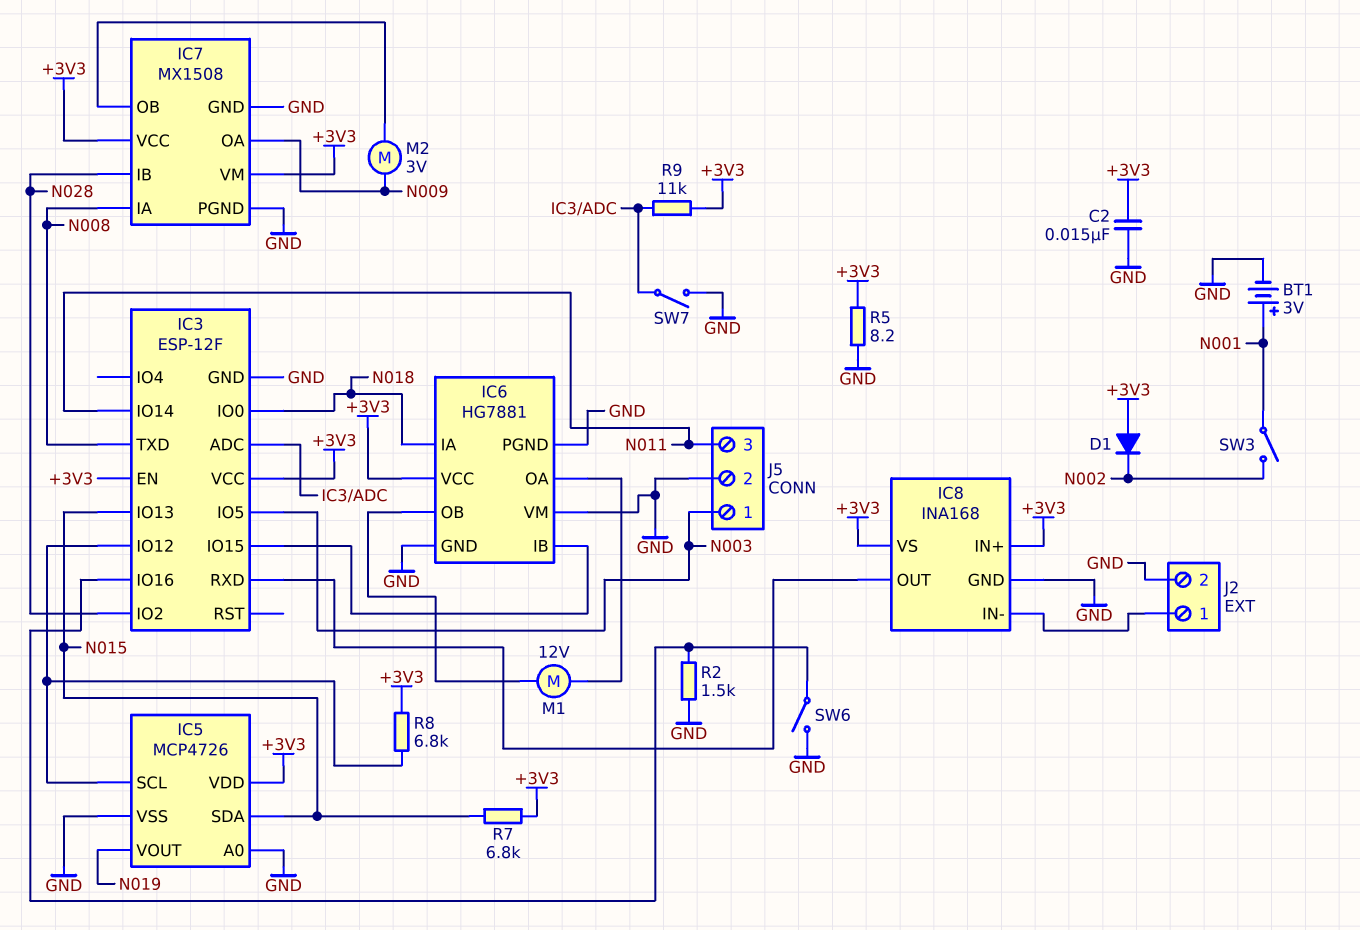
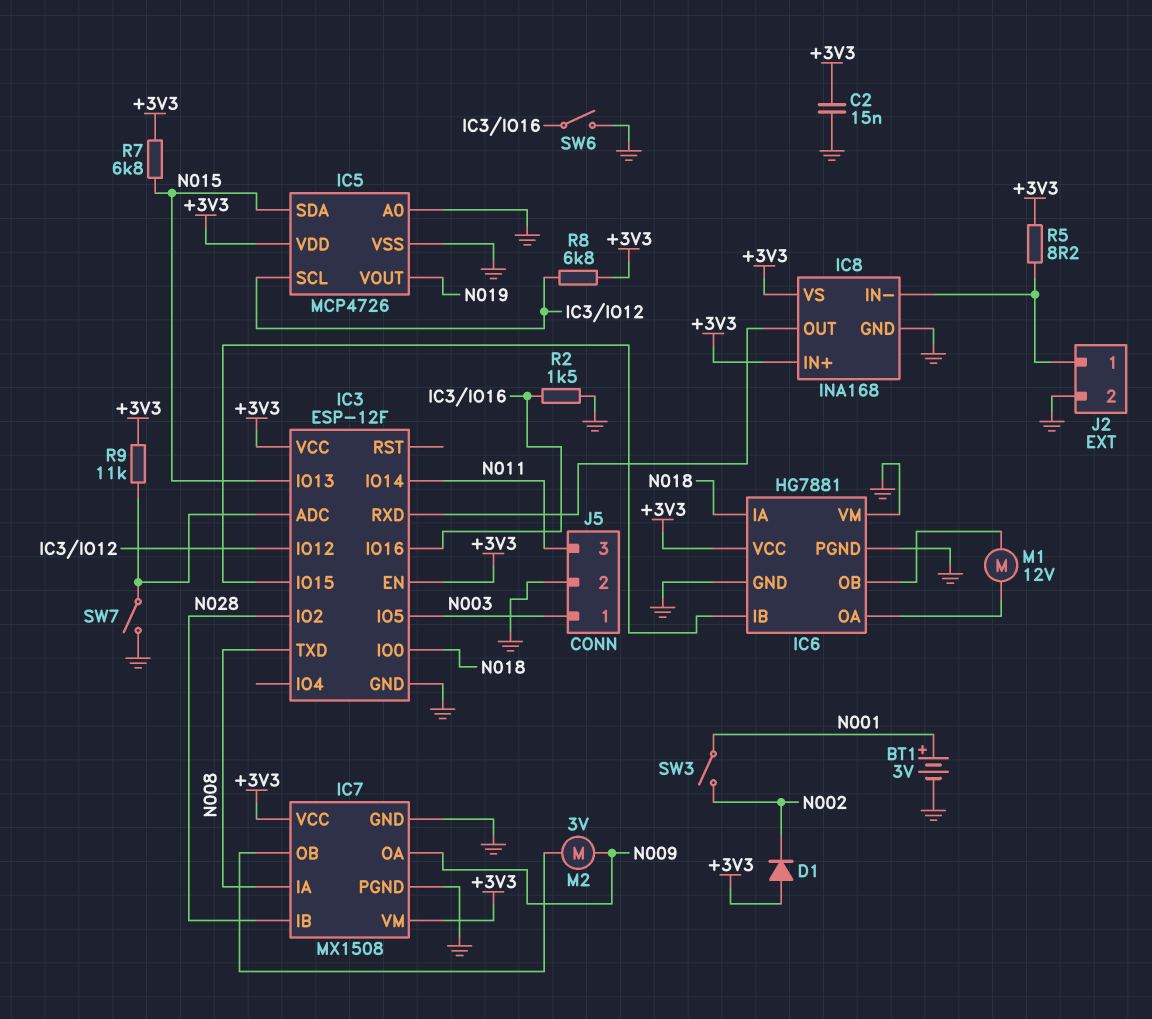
R5: 8.2 (+3V3, GND) -> 8.2 (+3V3, IC8/IN-)

